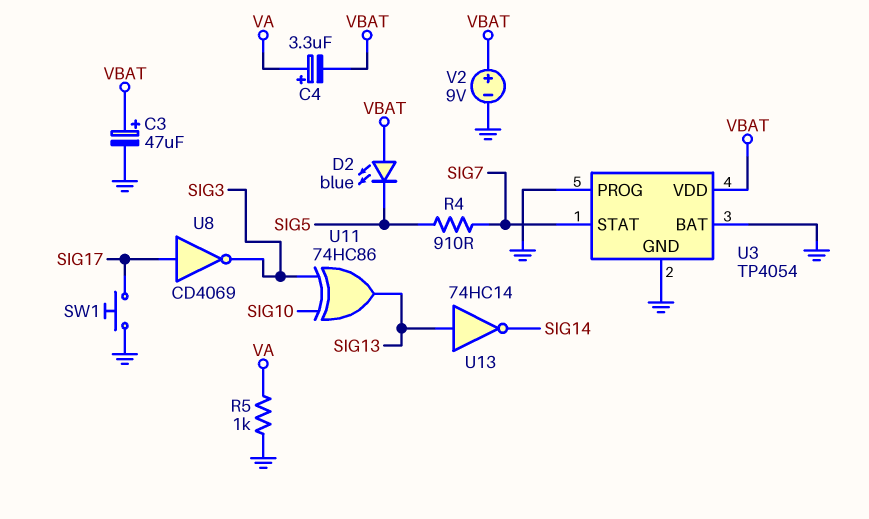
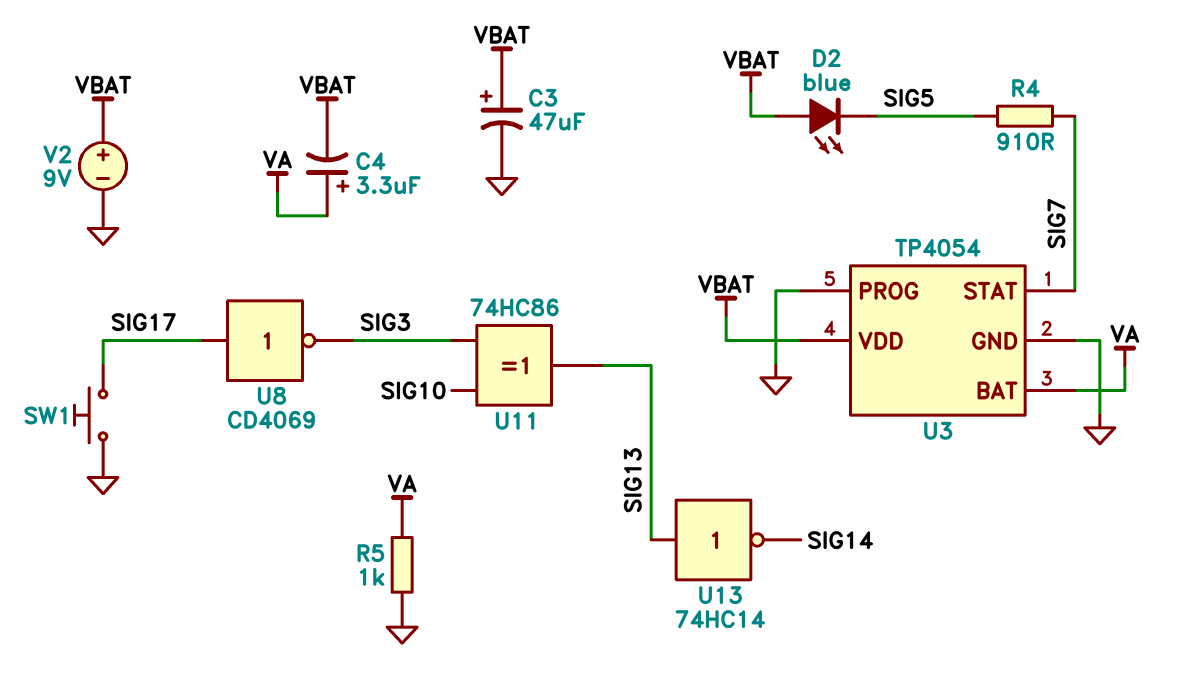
U3 pin BAT: GND -> VA

